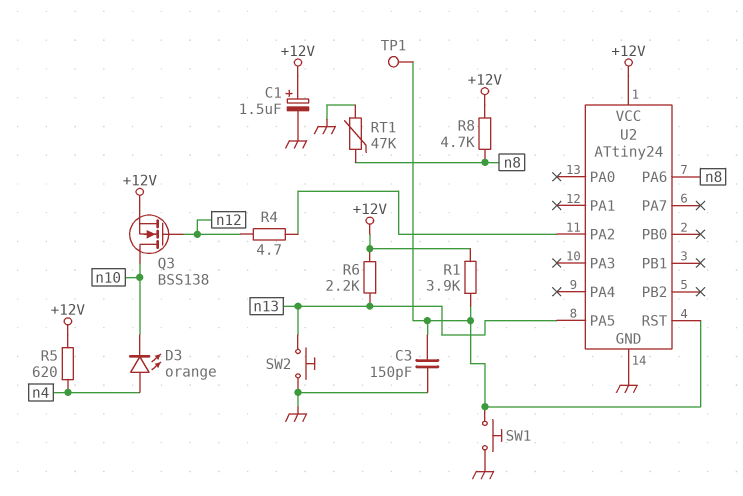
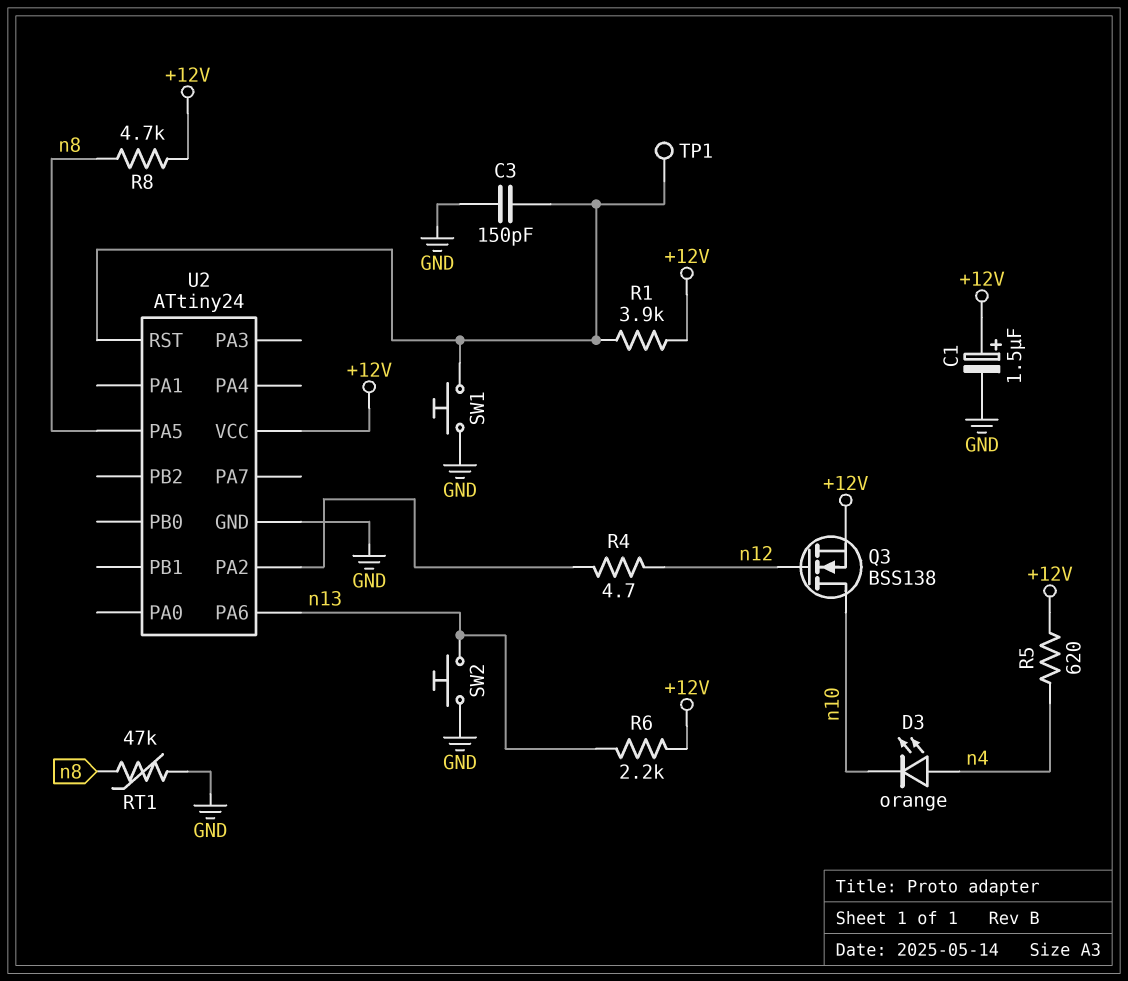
U2 pin PA5: n13 -> n8
U2 pin PA6: n8 -> n13

